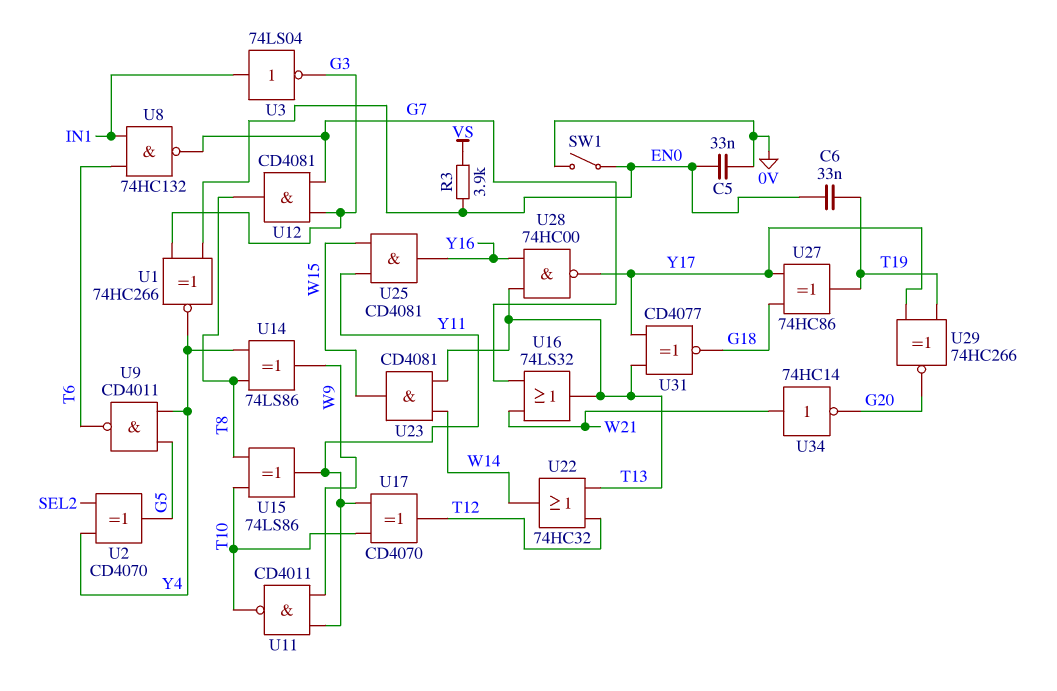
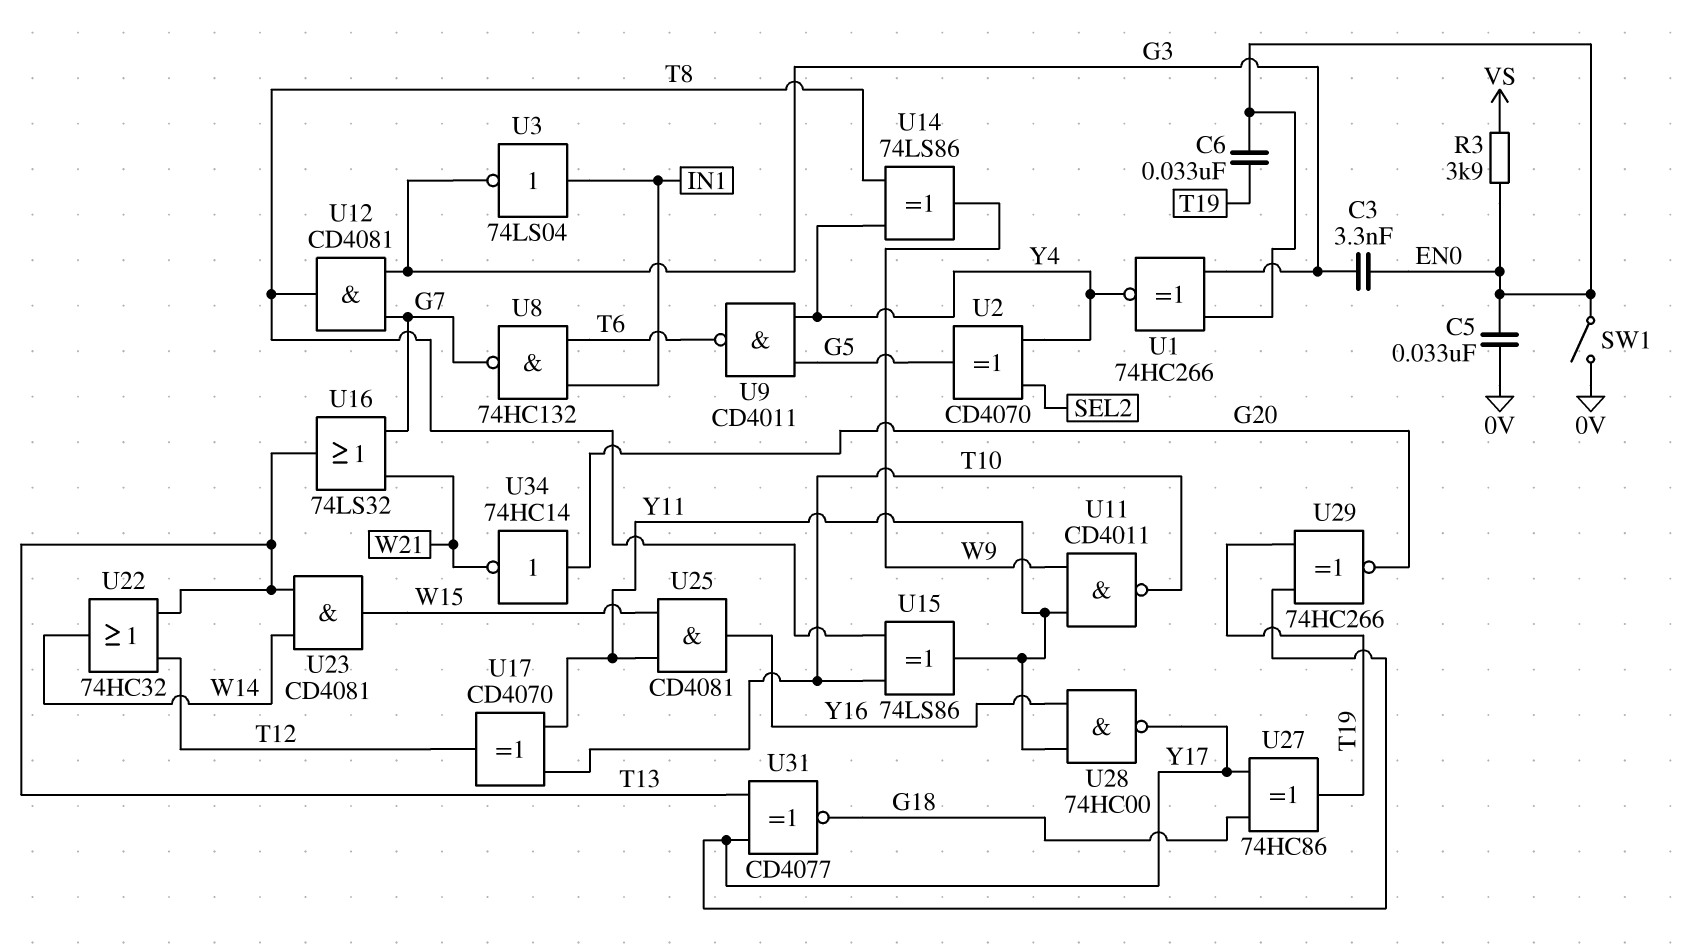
C3: none -> 3.3nF (EN0, G3)
U28: NAND 74HC00 (in T13, in Y16, out Y17) -> NAND 74HC00 (in Y11, in Y16, out Y17)
U34: NOT 74HC14 (in W21, out G20) -> NOT 74HC14 (in G20, out W21)

